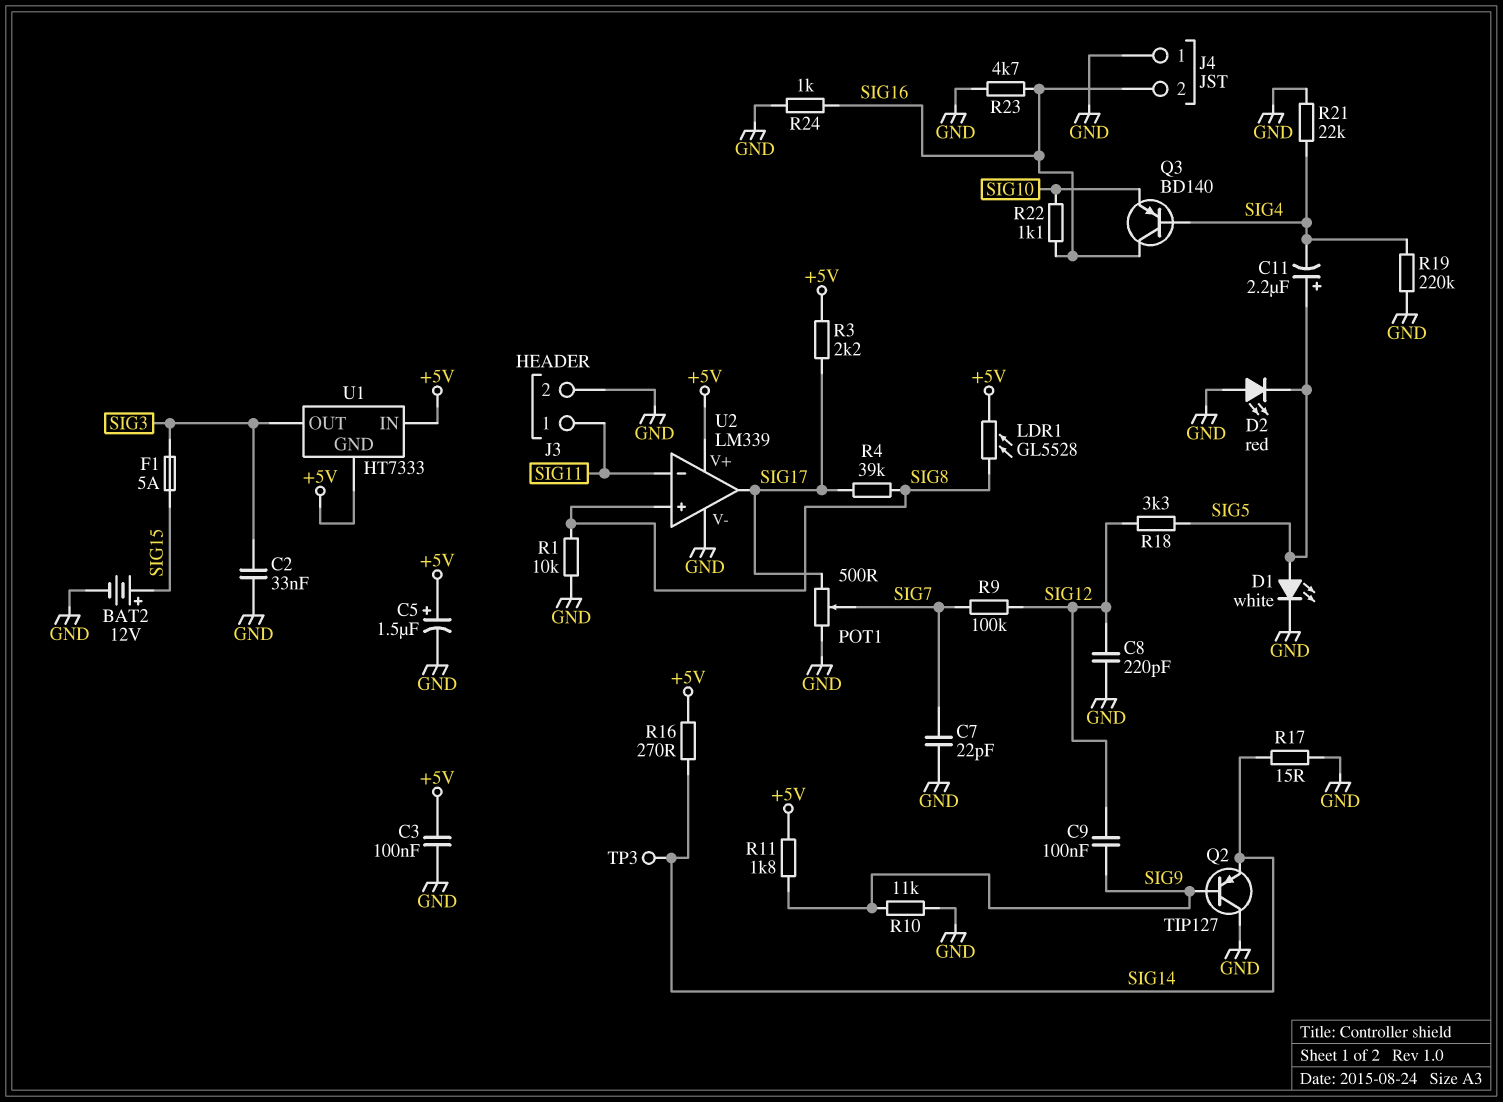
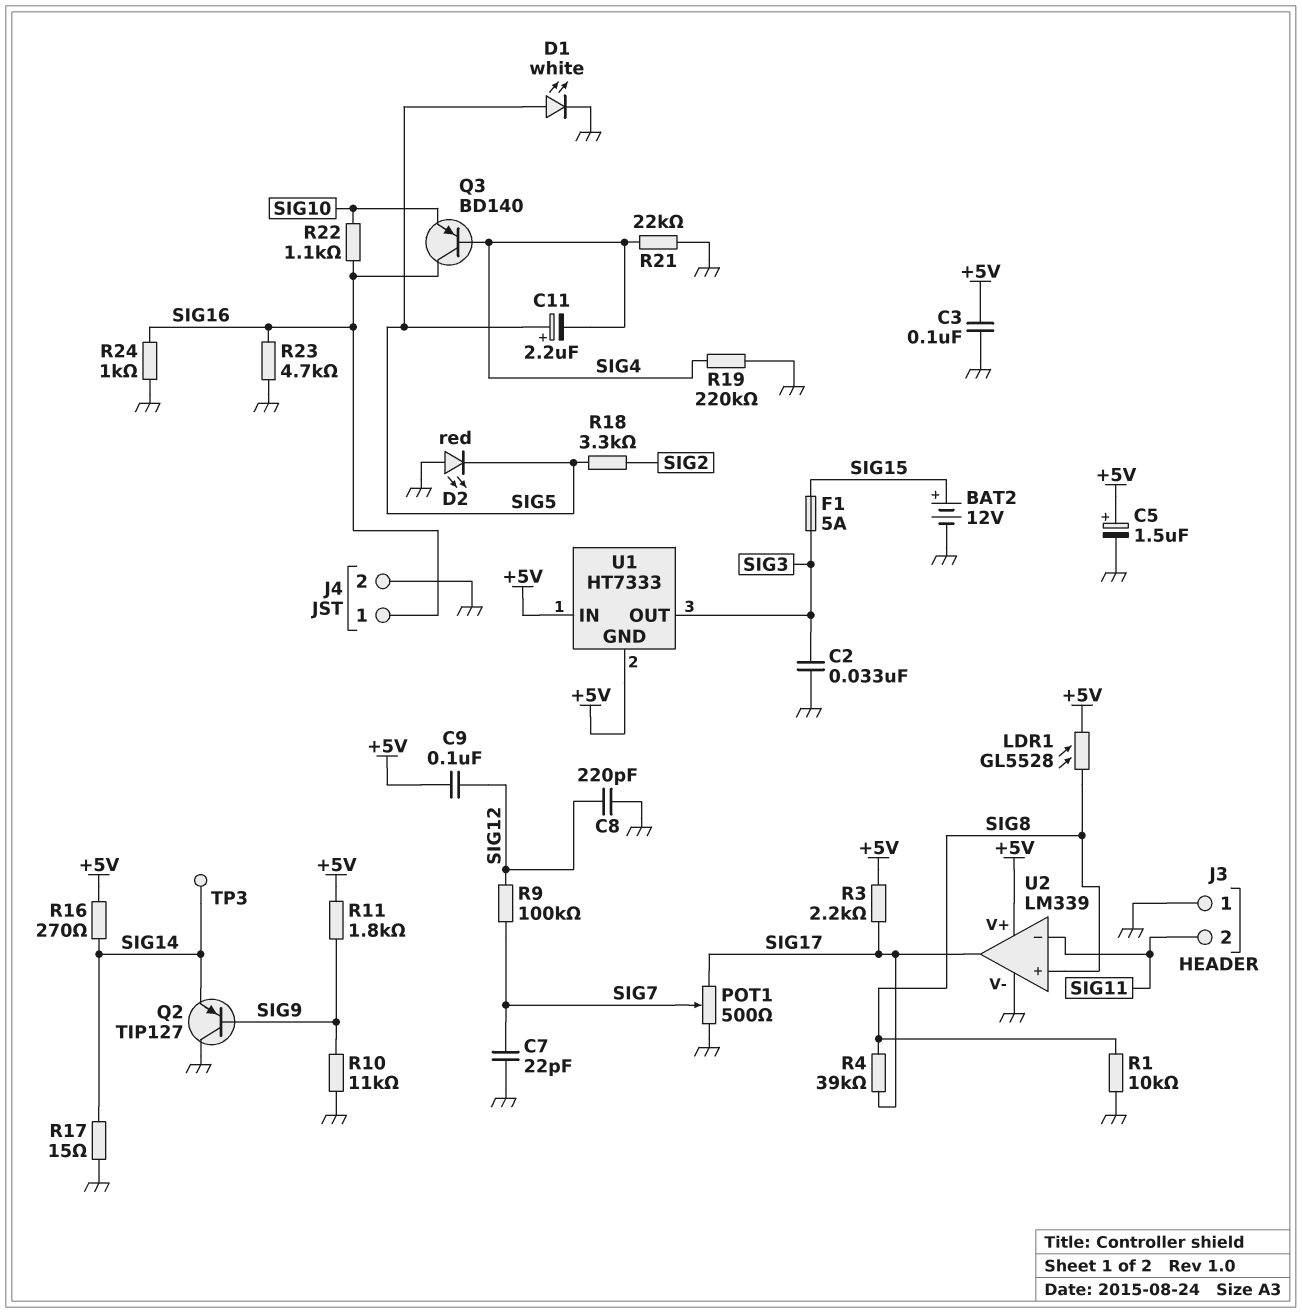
C9: 100nF (SIG9, SIG12) -> 100nF (+5V, SIG12)
J3 pin 1: SIG11 -> GND
J3 pin 2: GND -> SIG11
J4 pin 1: GND -> SIG16
J4 pin 2: SIG16 -> GND
R18: 3.3k (SIG5, SIG12) -> 3.3k (SIG2, SIG5)

